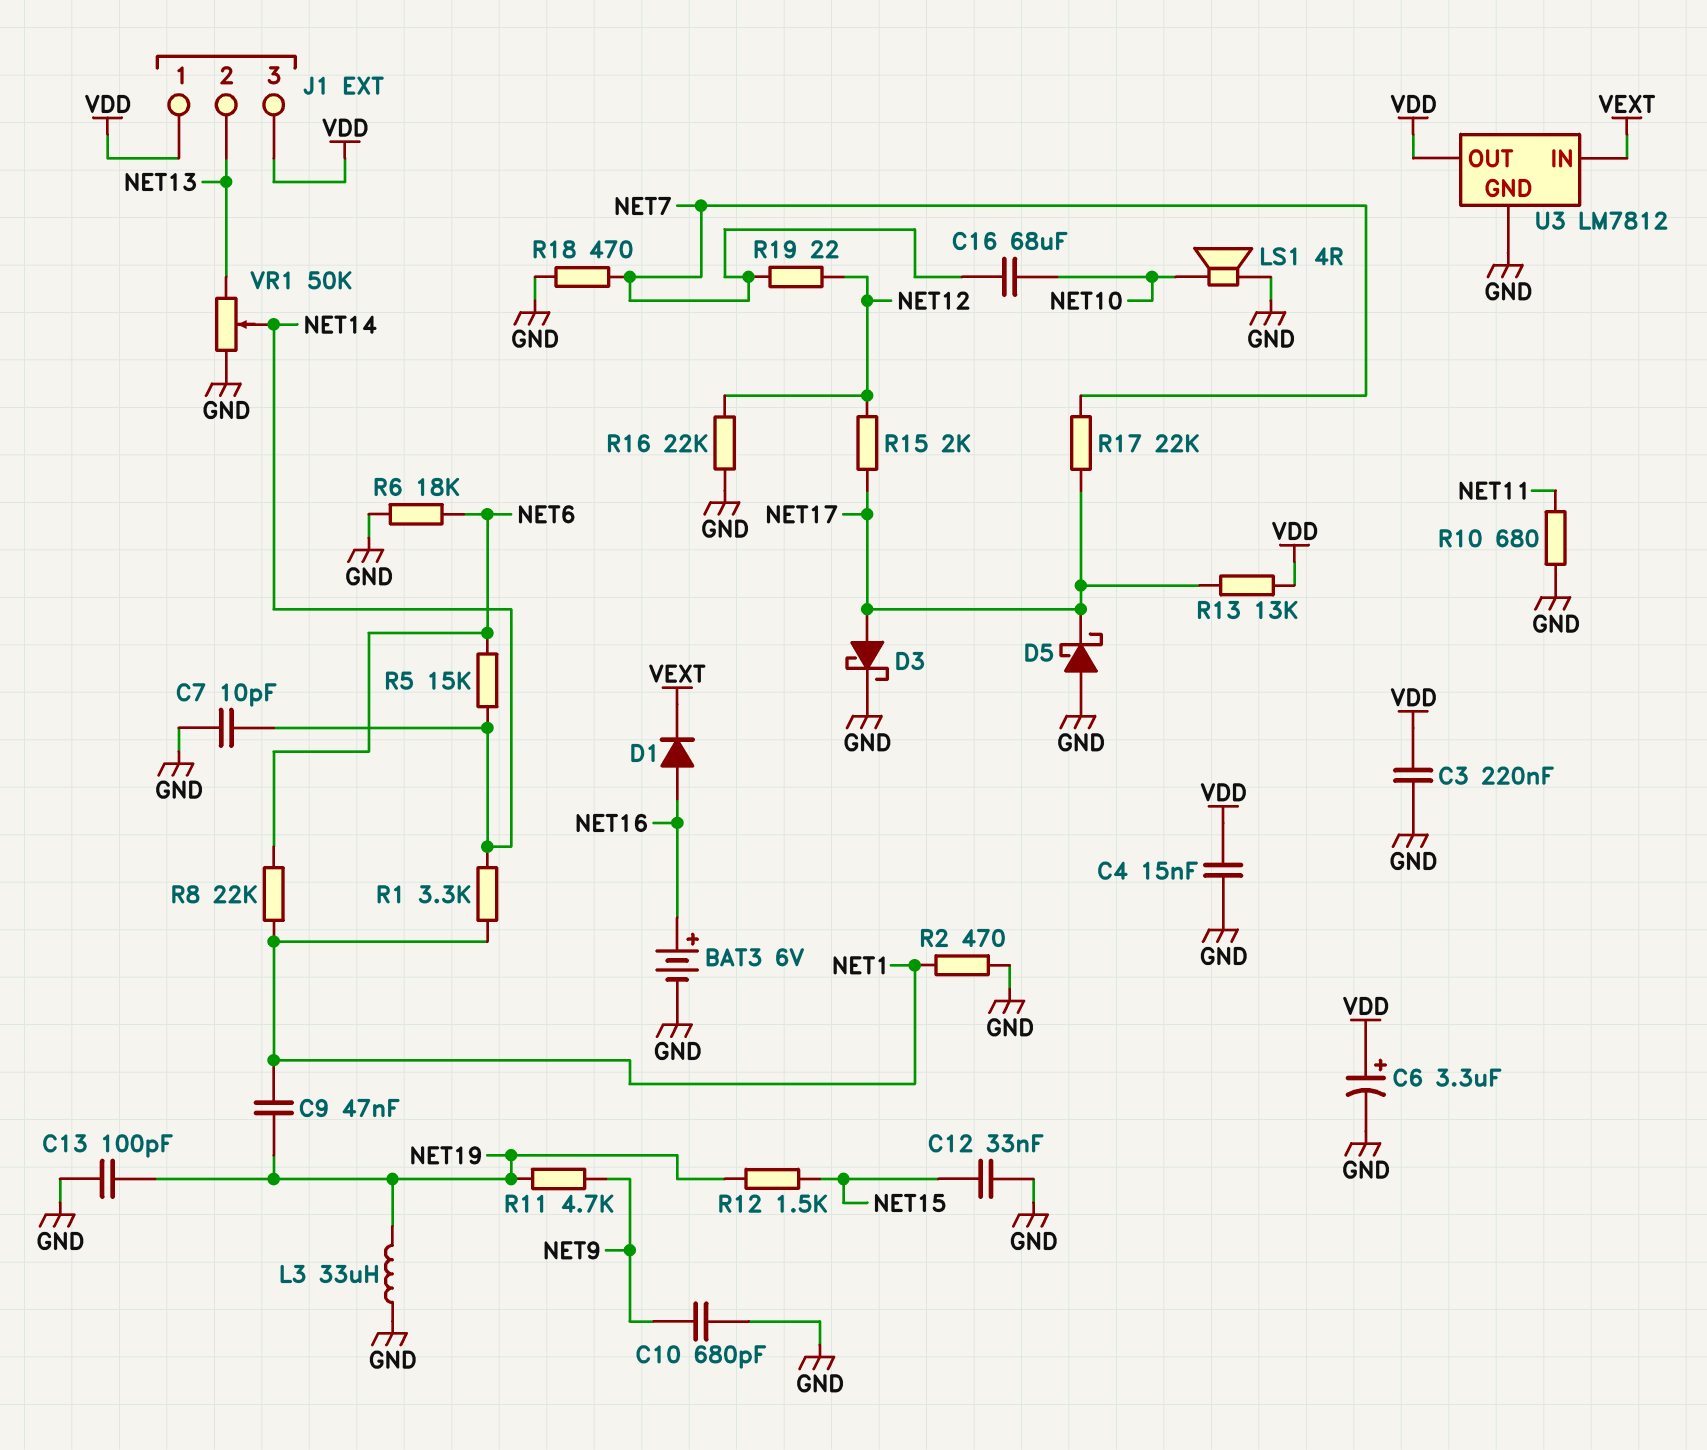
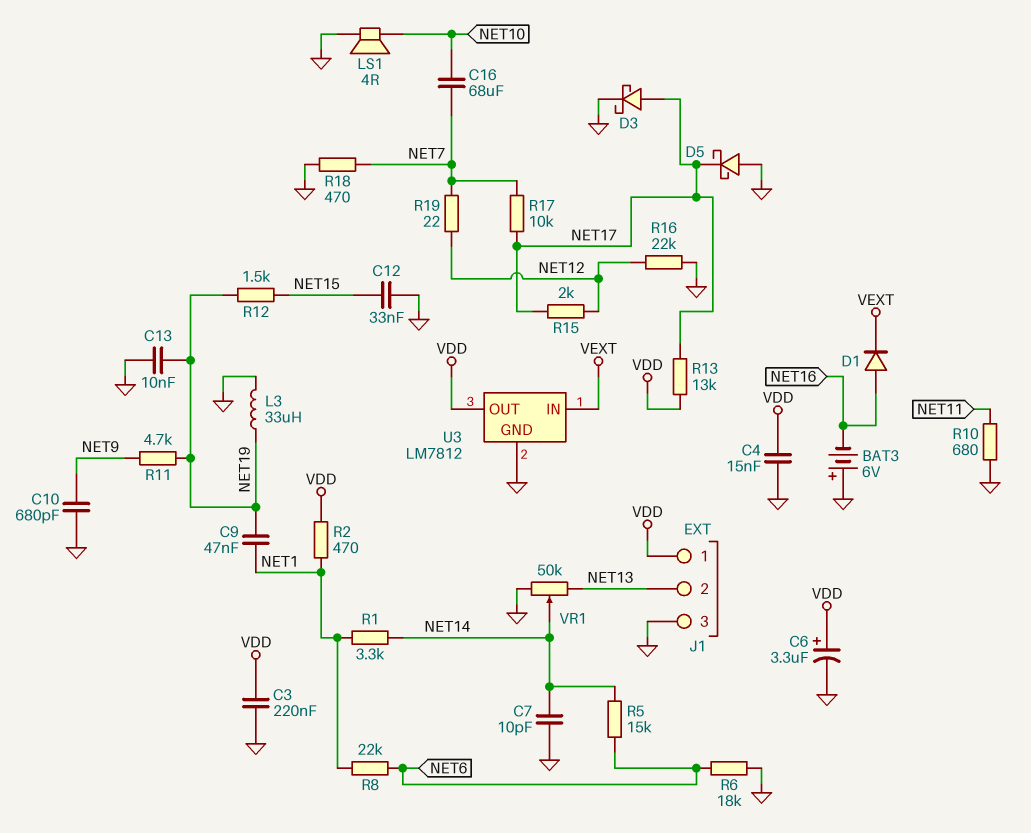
BAT3: 6V (plus NET16, minus GND) -> 6V (plus GND, minus NET16)
C13: 100pF (GND, NET19) -> 10nF (GND, NET19)
J1 pin 3: VDD -> GND
R2: 470 (GND, NET1) -> 470 (NET1, VDD)
R17: 22k (NET7, NET17) -> 10k (NET7, NET17)

